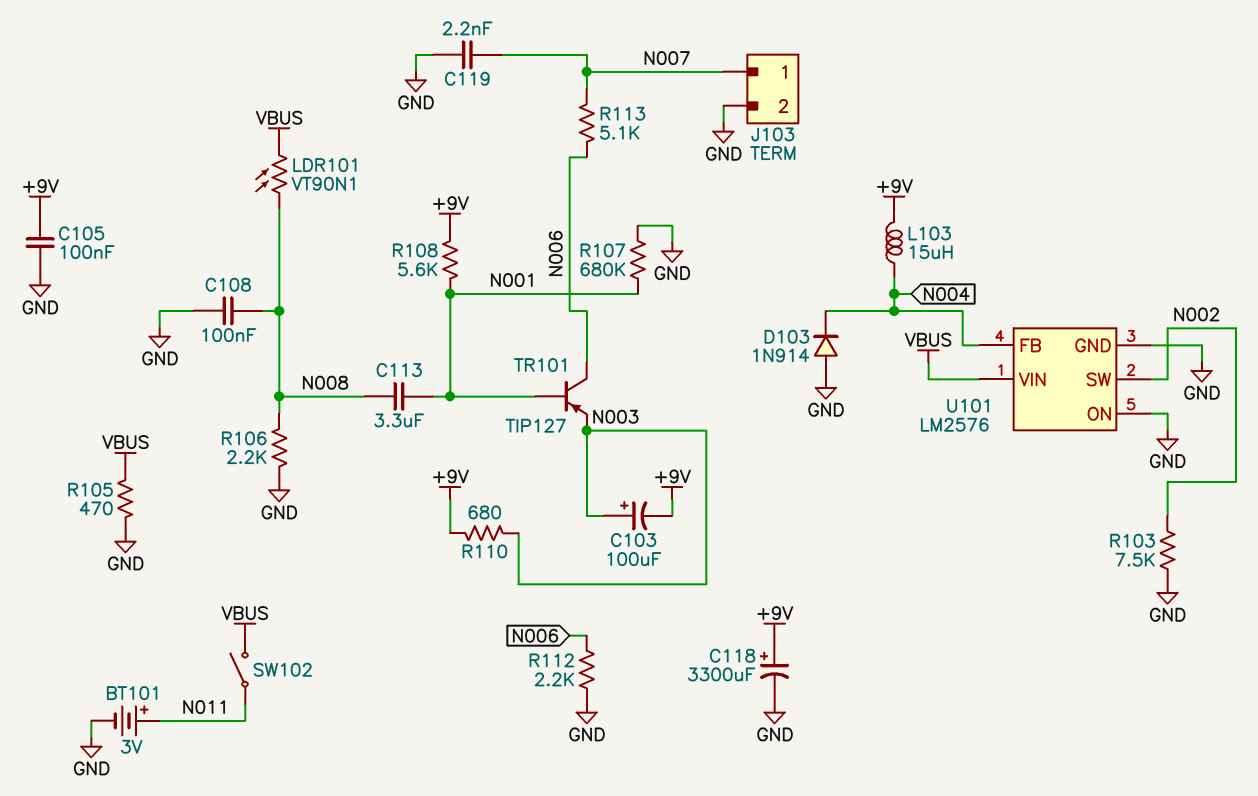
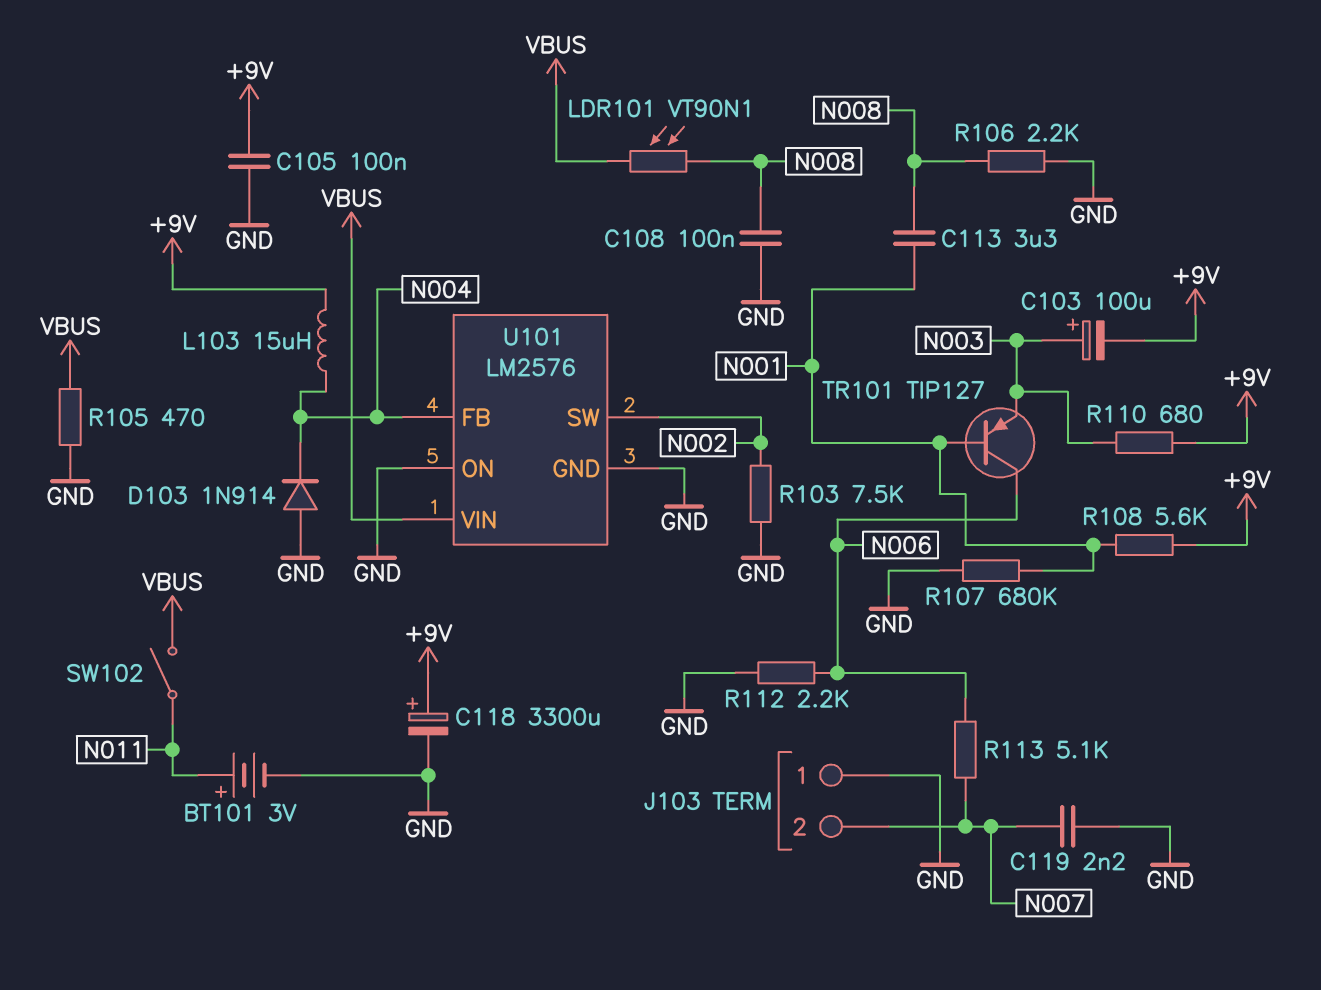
J103 pin 1: N007 -> GND
J103 pin 2: GND -> N007

